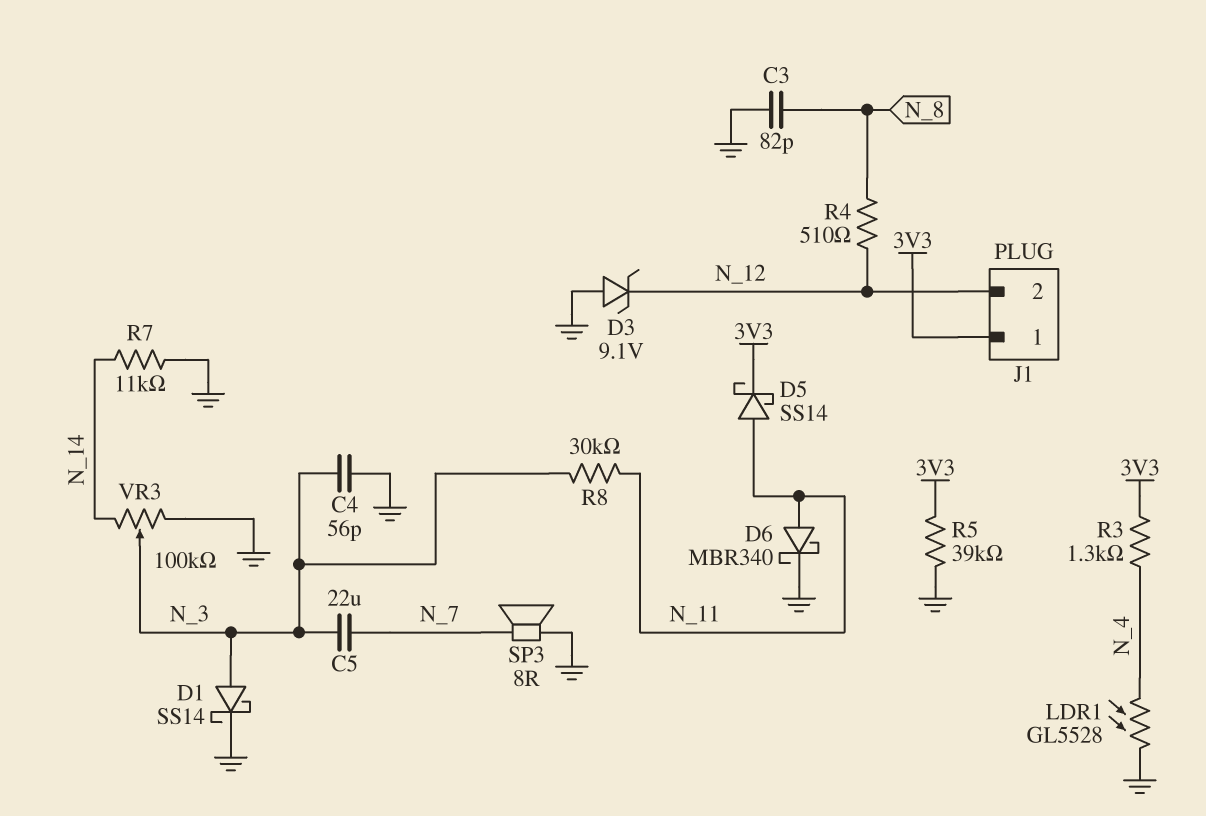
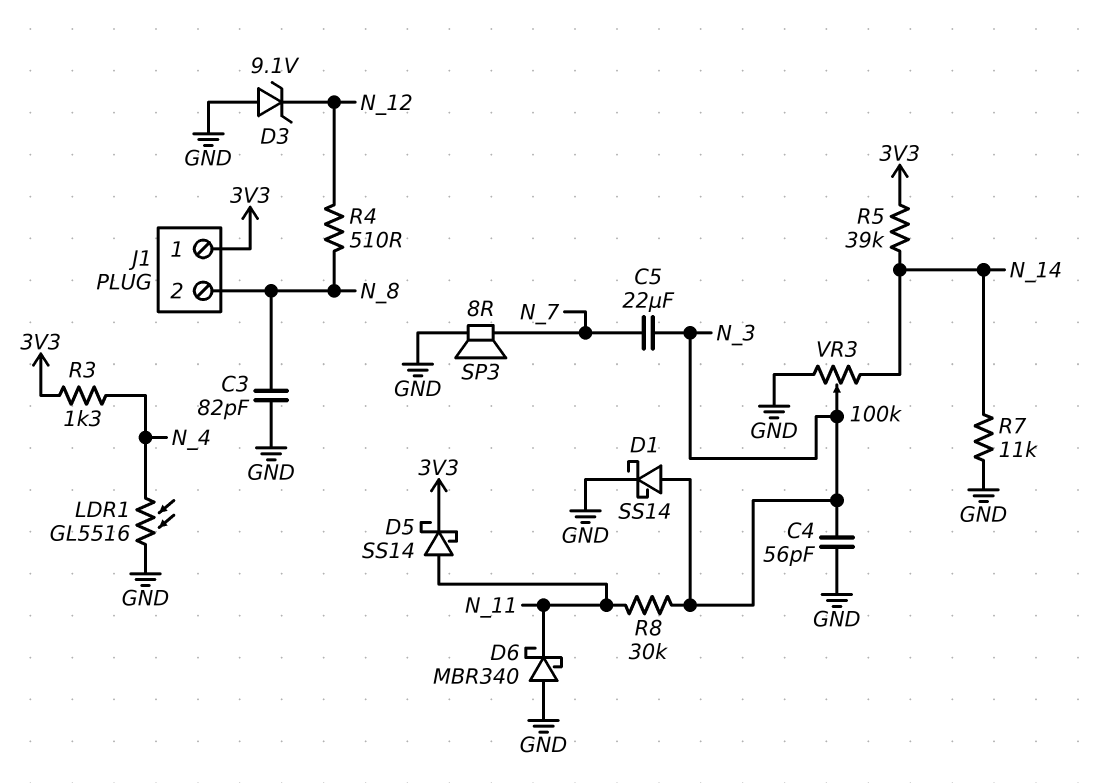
D6: schottky MBR340 (A N_11, K GND) -> schottky MBR340 (A GND, K N_11)
J1 pin 2: N_12 -> N_8
LDR1: GL5528 (GND, N_4) -> GL5516 (GND, N_4)
R5: 39k (3V3, GND) -> 39k (3V3, N_14)

